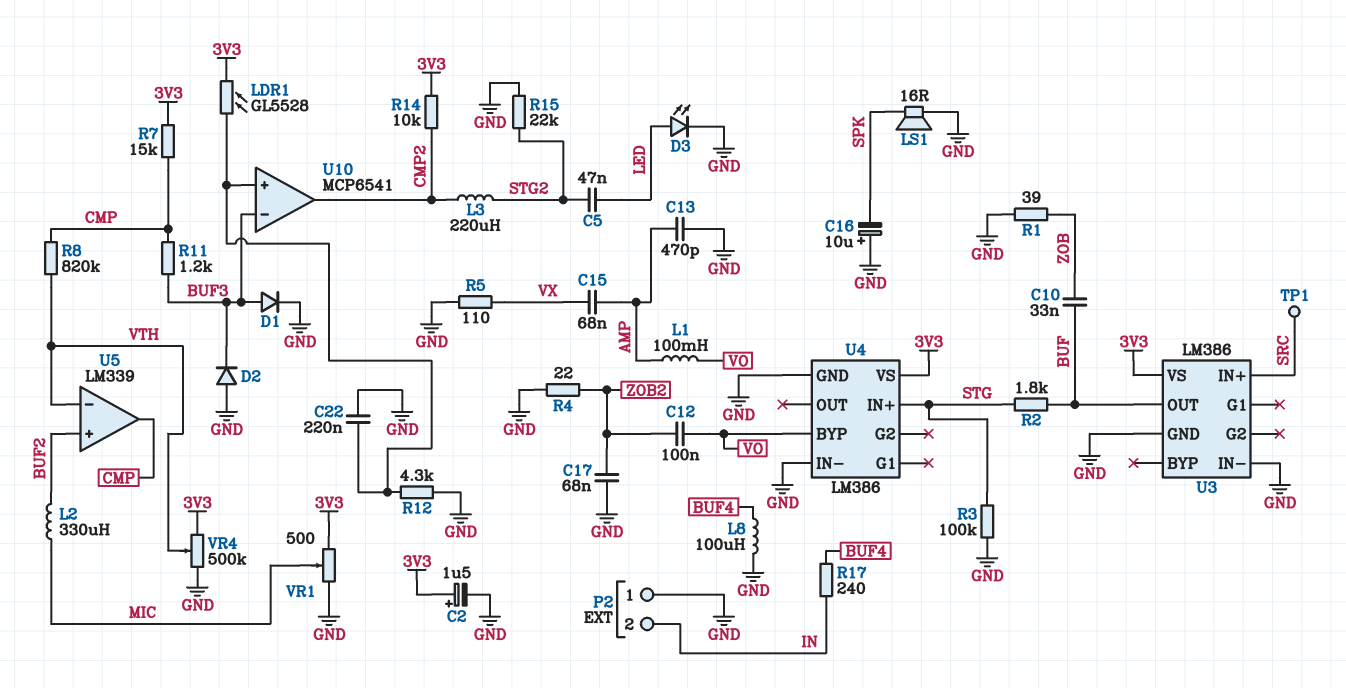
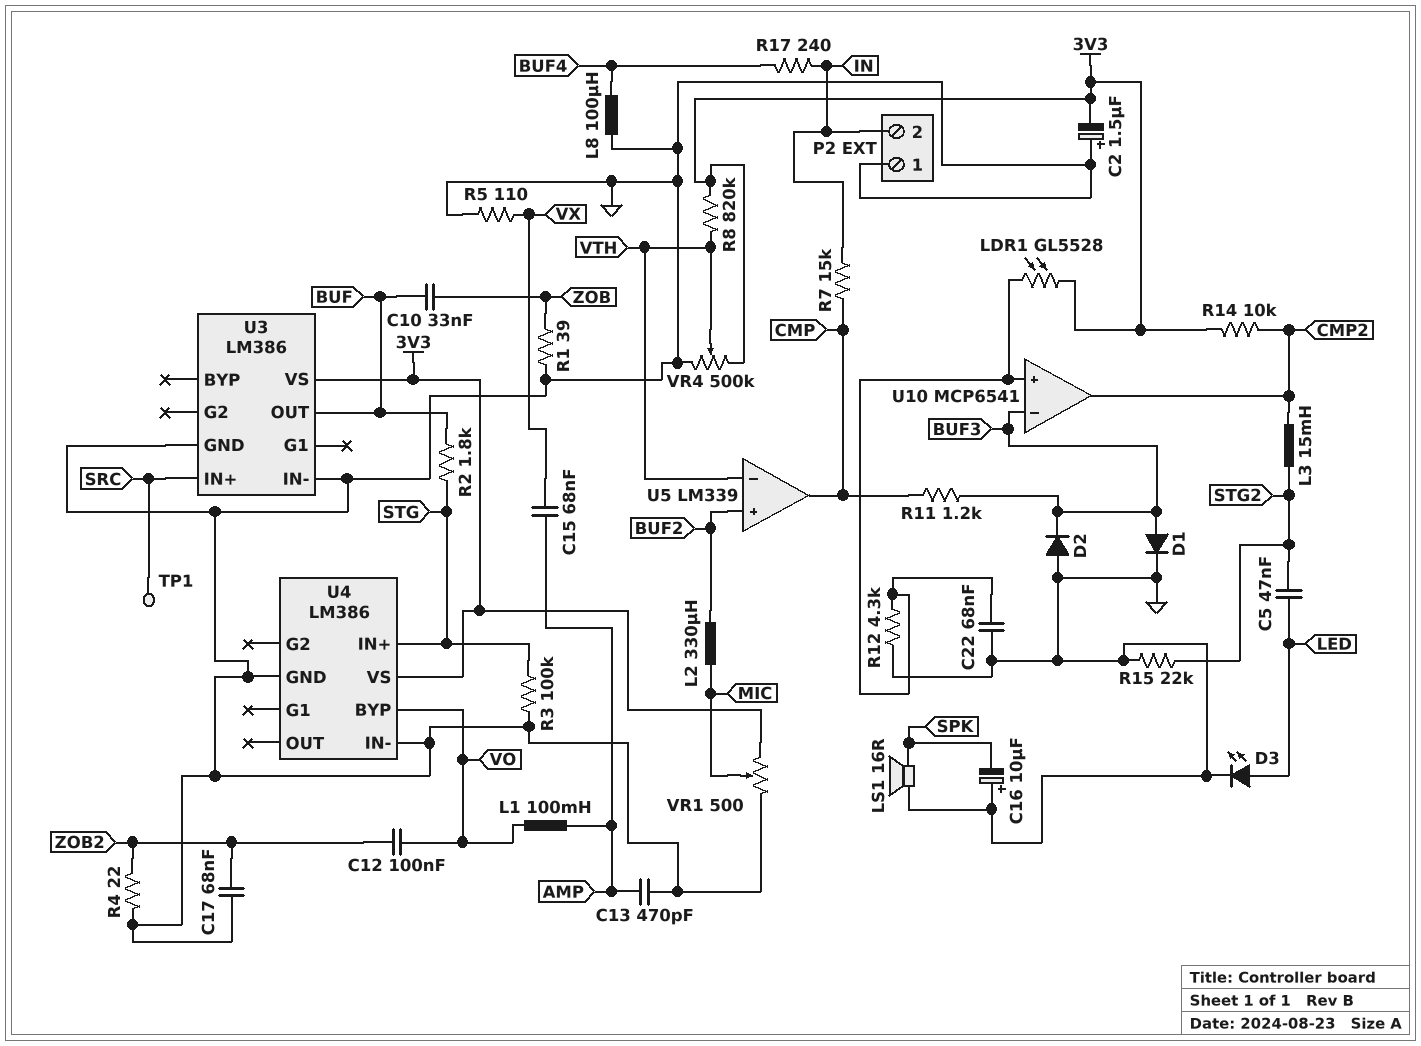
C2: 1.5uF (plus 3V3, minus GND) -> 1.5uF (plus GND, minus 3V3)
C22: 220nF (GND, U10/in+) -> 68nF (GND, U10/in+)
L3: 220uH (CMP2, STG2) -> 15mH (CMP2, STG2)
R7: 15k (3V3, CMP) -> 15k (CMP, IN)
R8: 820k (CMP, VTH) -> 820k (3V3, VTH)

